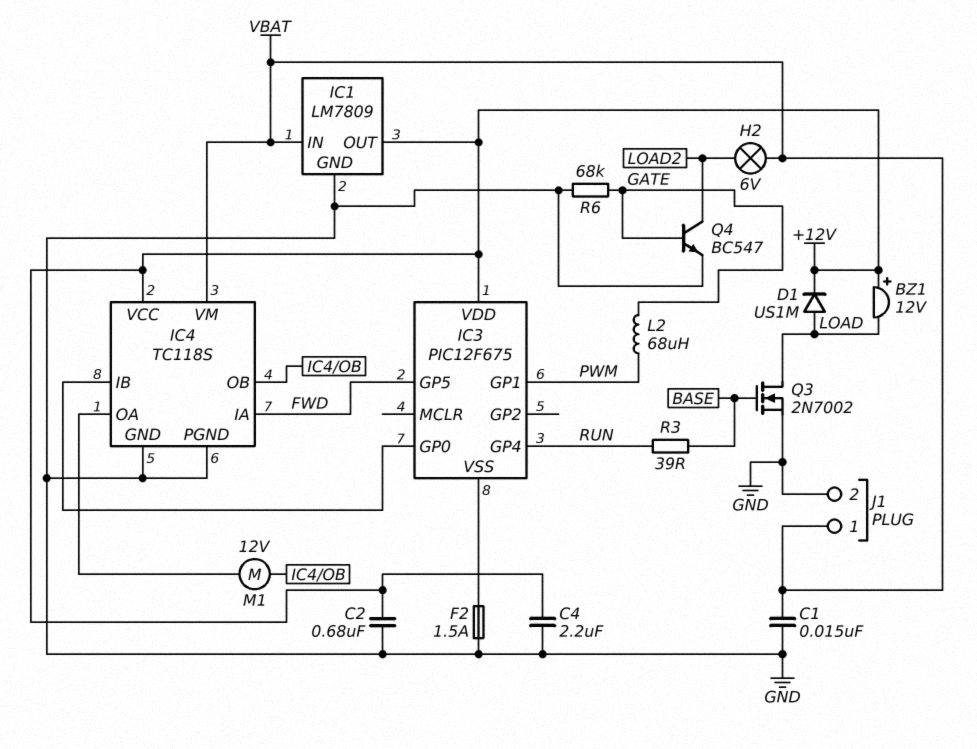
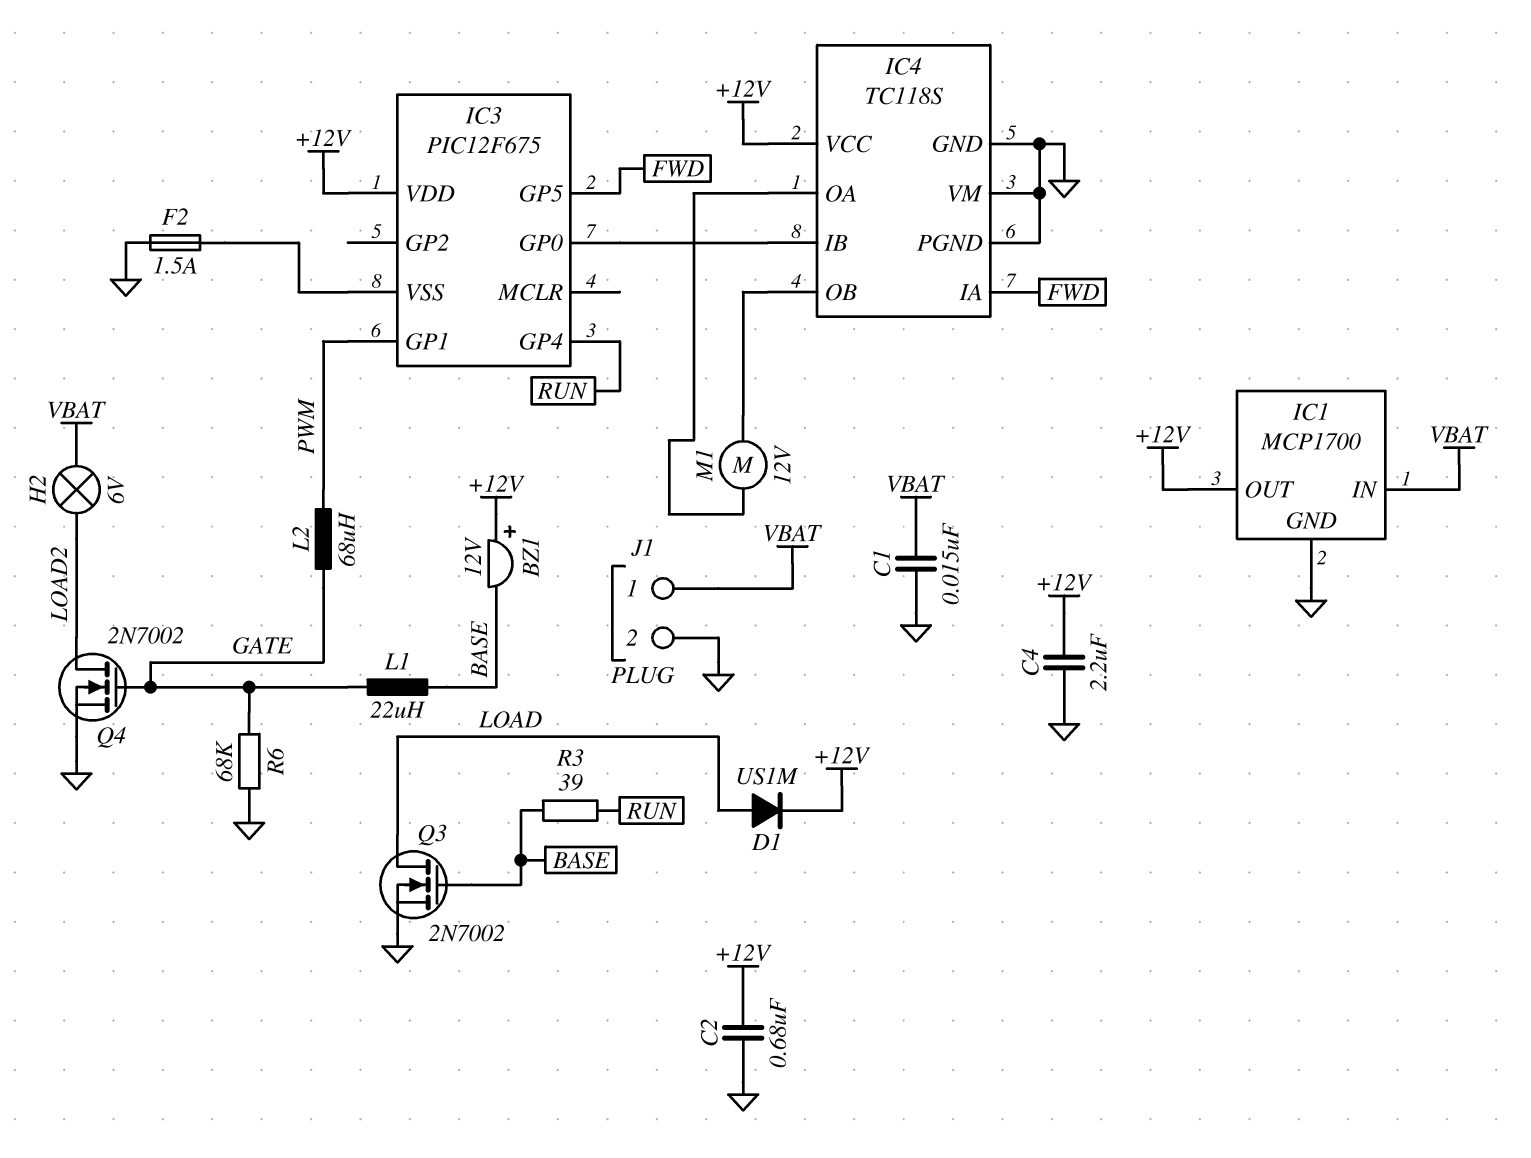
BZ1: buzzer 12V (plus +12V, minus LOAD) -> buzzer 12V (plus +12V, minus BASE)
IC1: LM7809 -> MCP1700
IC4 pin VM: VBAT -> GND
L1: none -> 22uH (BASE, GATE)
Q4: NPN BC547 (B GATE, C LOAD2, E GND) -> NMOS 2N7002 (G GATE, D LOAD2, S GND)

